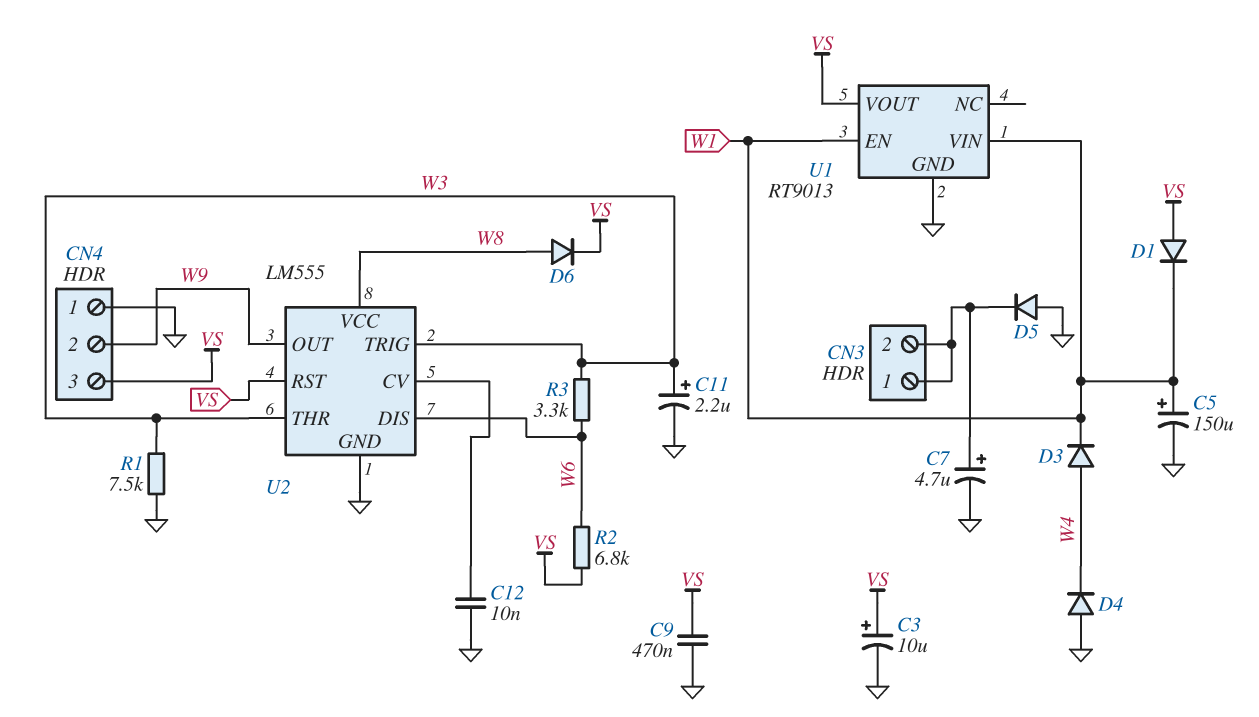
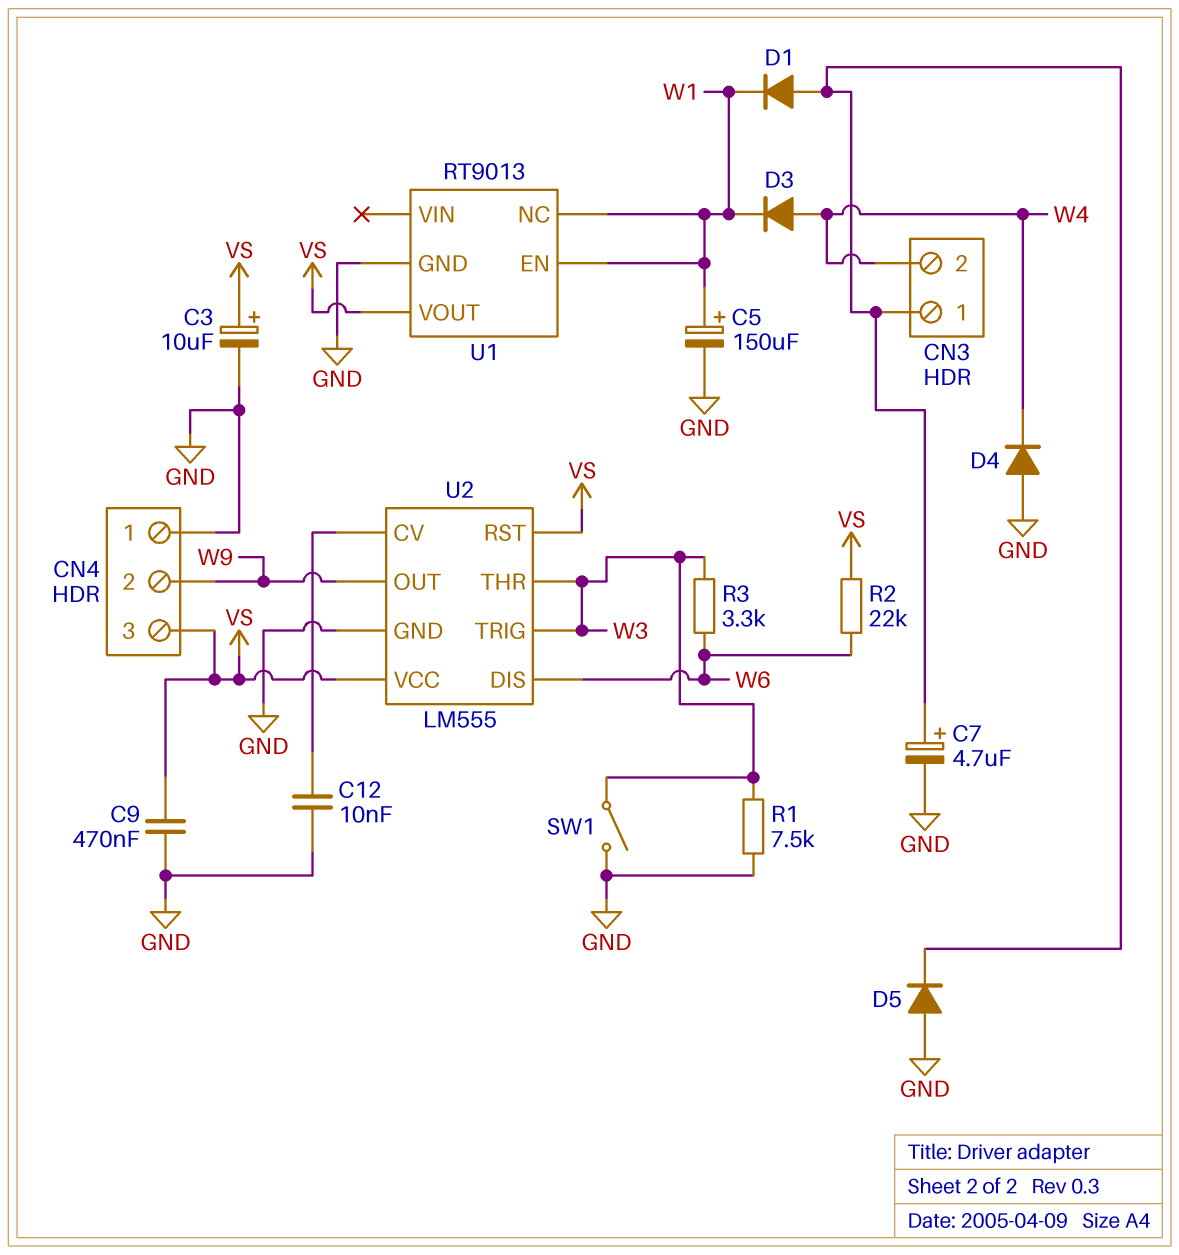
C11: 2.2uF (plus W3, minus GND) -> none
CN3 pin 2: CN3/1 -> W4
D1: diode (A VS, K W1) -> diode (A CN3/1, K W1)
D6: diode (A W8, K VS) -> none
R2: 6.8k (VS, W6) -> 22k (VS, W6)
SW1: none -> switch (GND, W3)
U1 pin NC: none -> W1
U1 pin VIN: W1 -> none
U2 pin VCC: W8 -> VS

